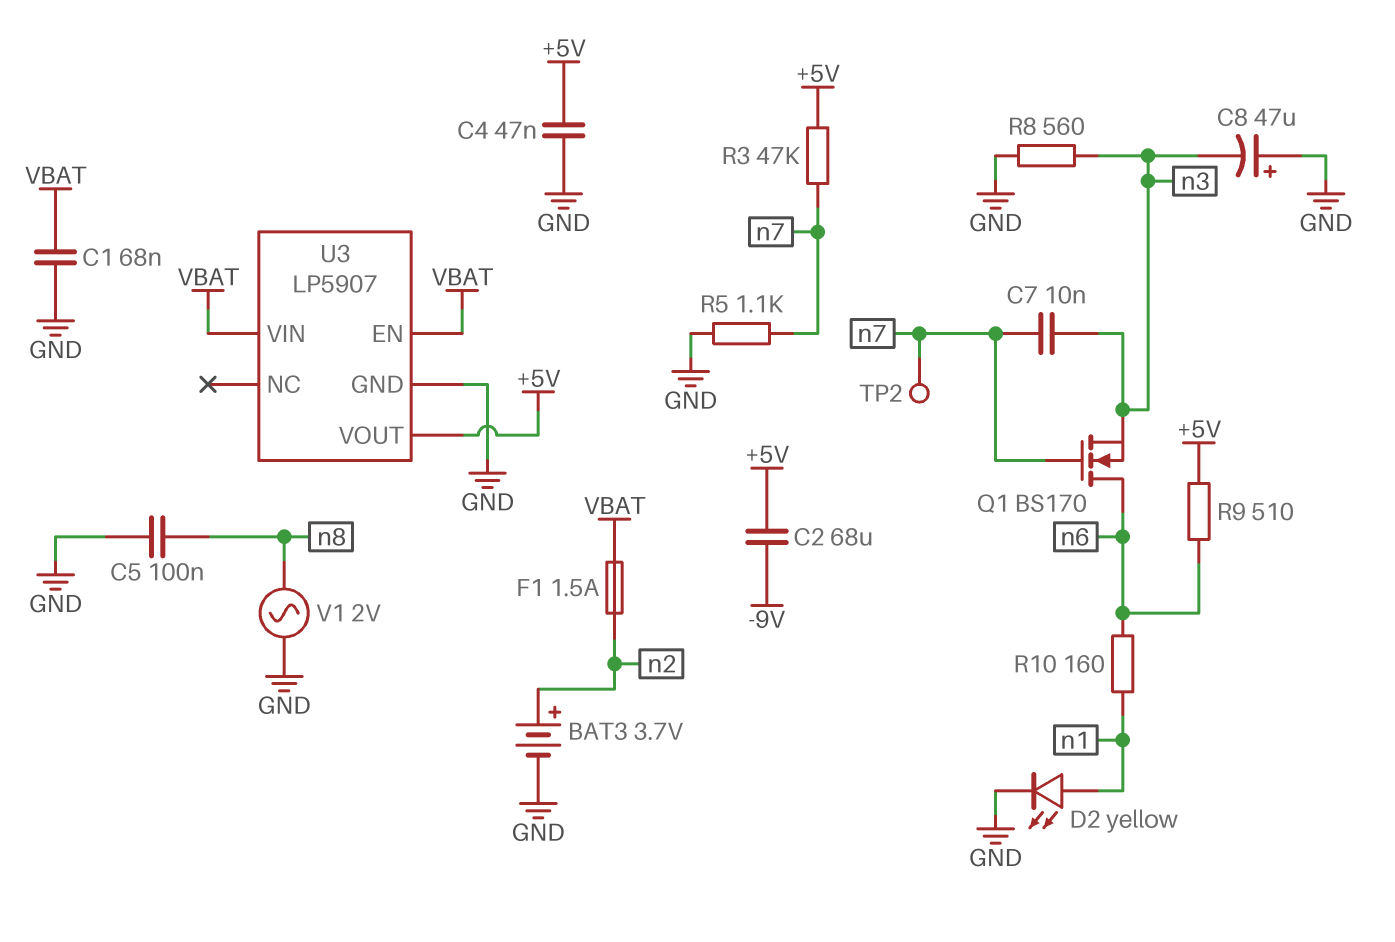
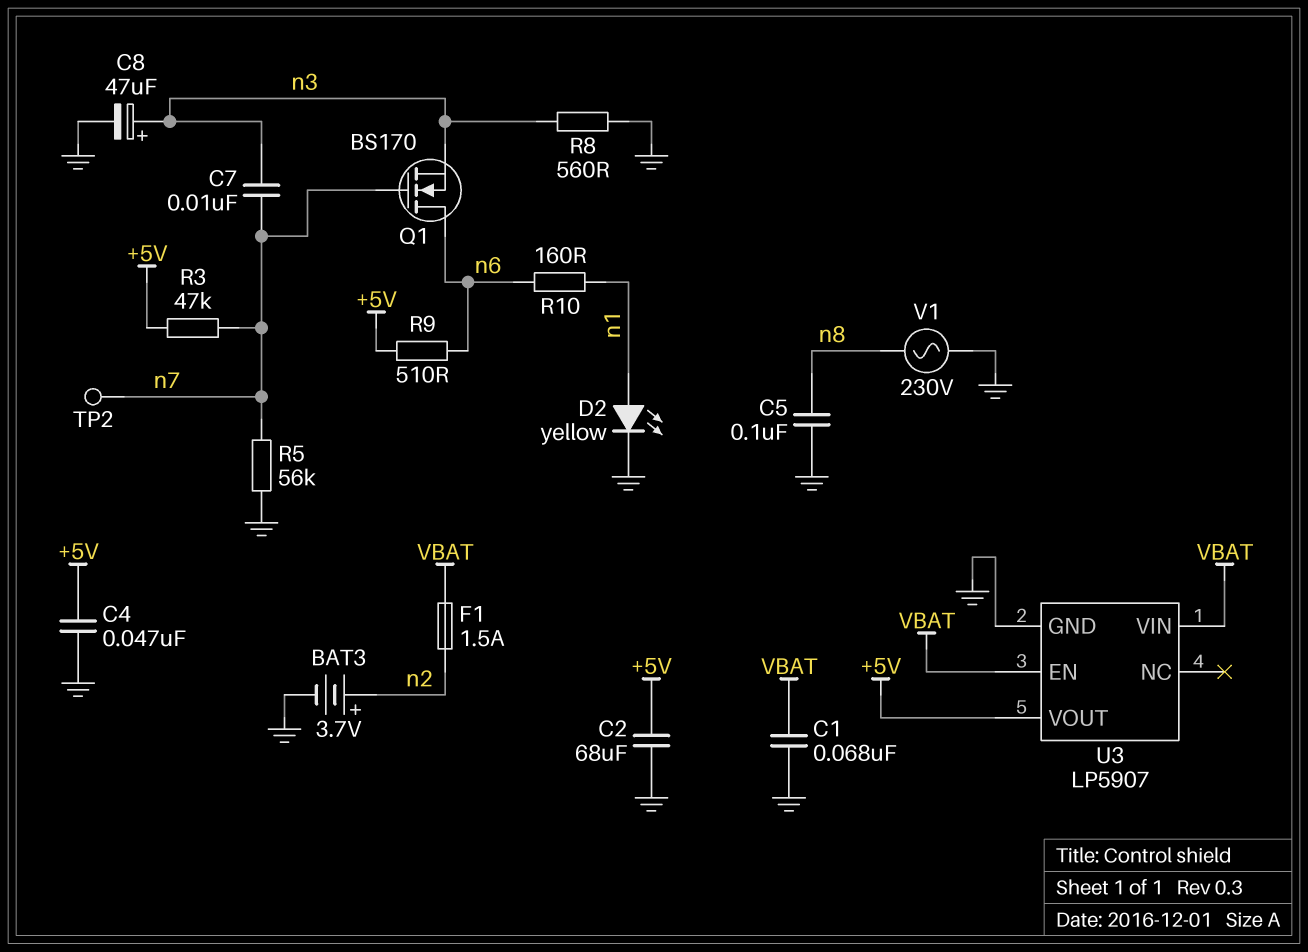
C2: 68uF (+5V, -9V) -> 68uF (+5V, GND)
C8: 47uF (plus GND, minus n3) -> 47uF (plus n3, minus GND)
R5: 1.1k (GND, n7) -> 56k (GND, n7)
V1: AC 2V (GND, n8) -> AC 230V (GND, n8)

